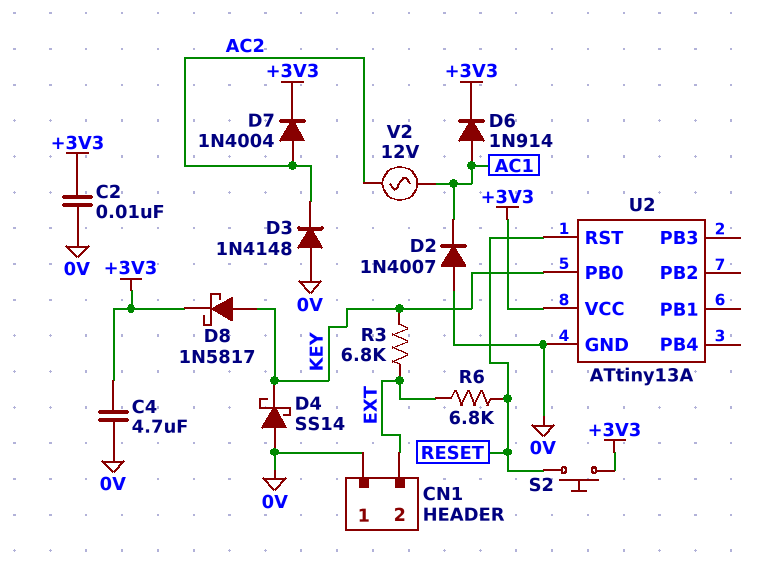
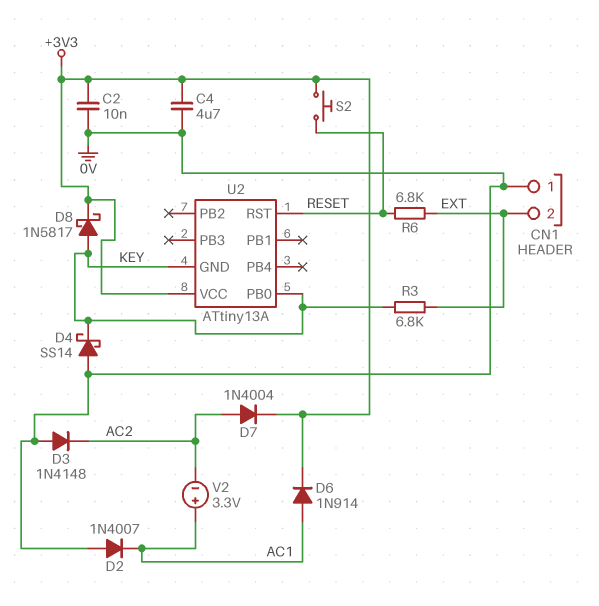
U2 pin GND: 0V -> KEY
V2: AC 12V (AC1, AC2) -> 3.3V (plus AC1, minus AC2)

